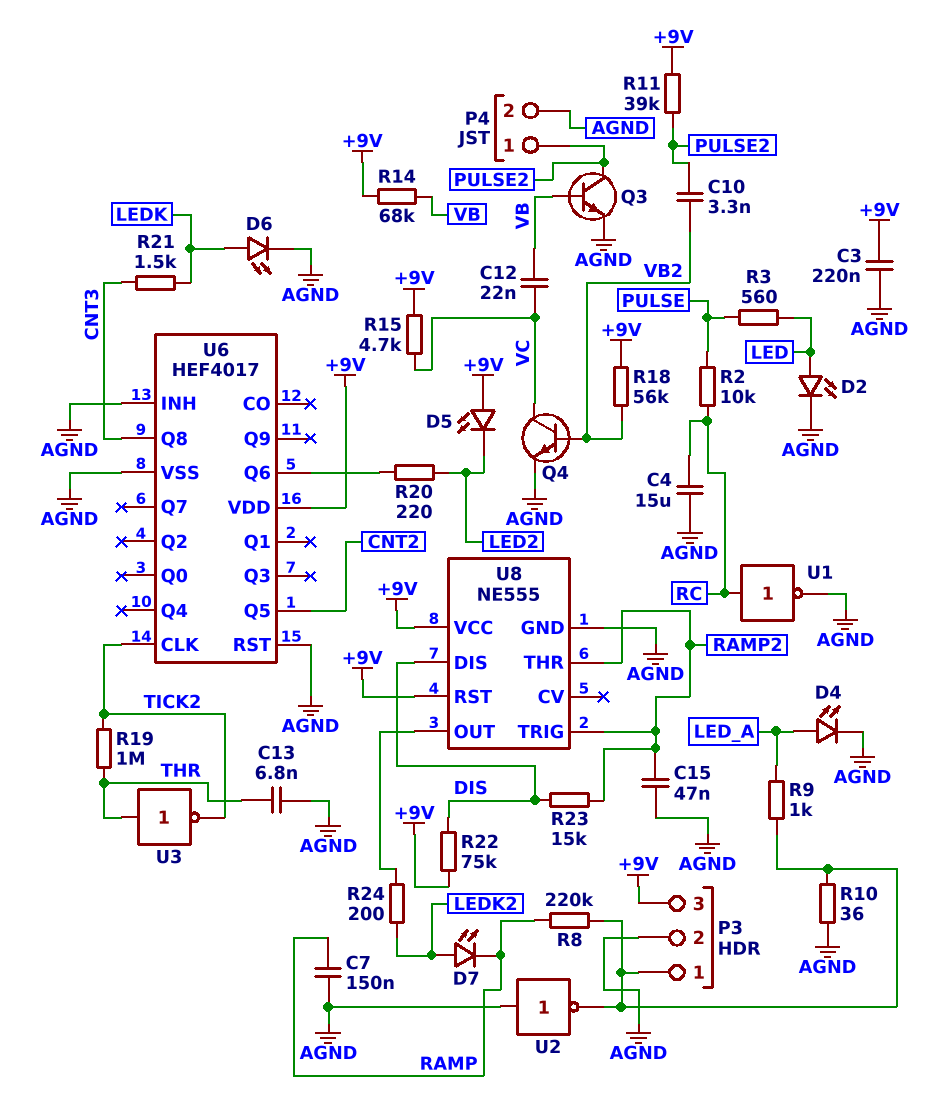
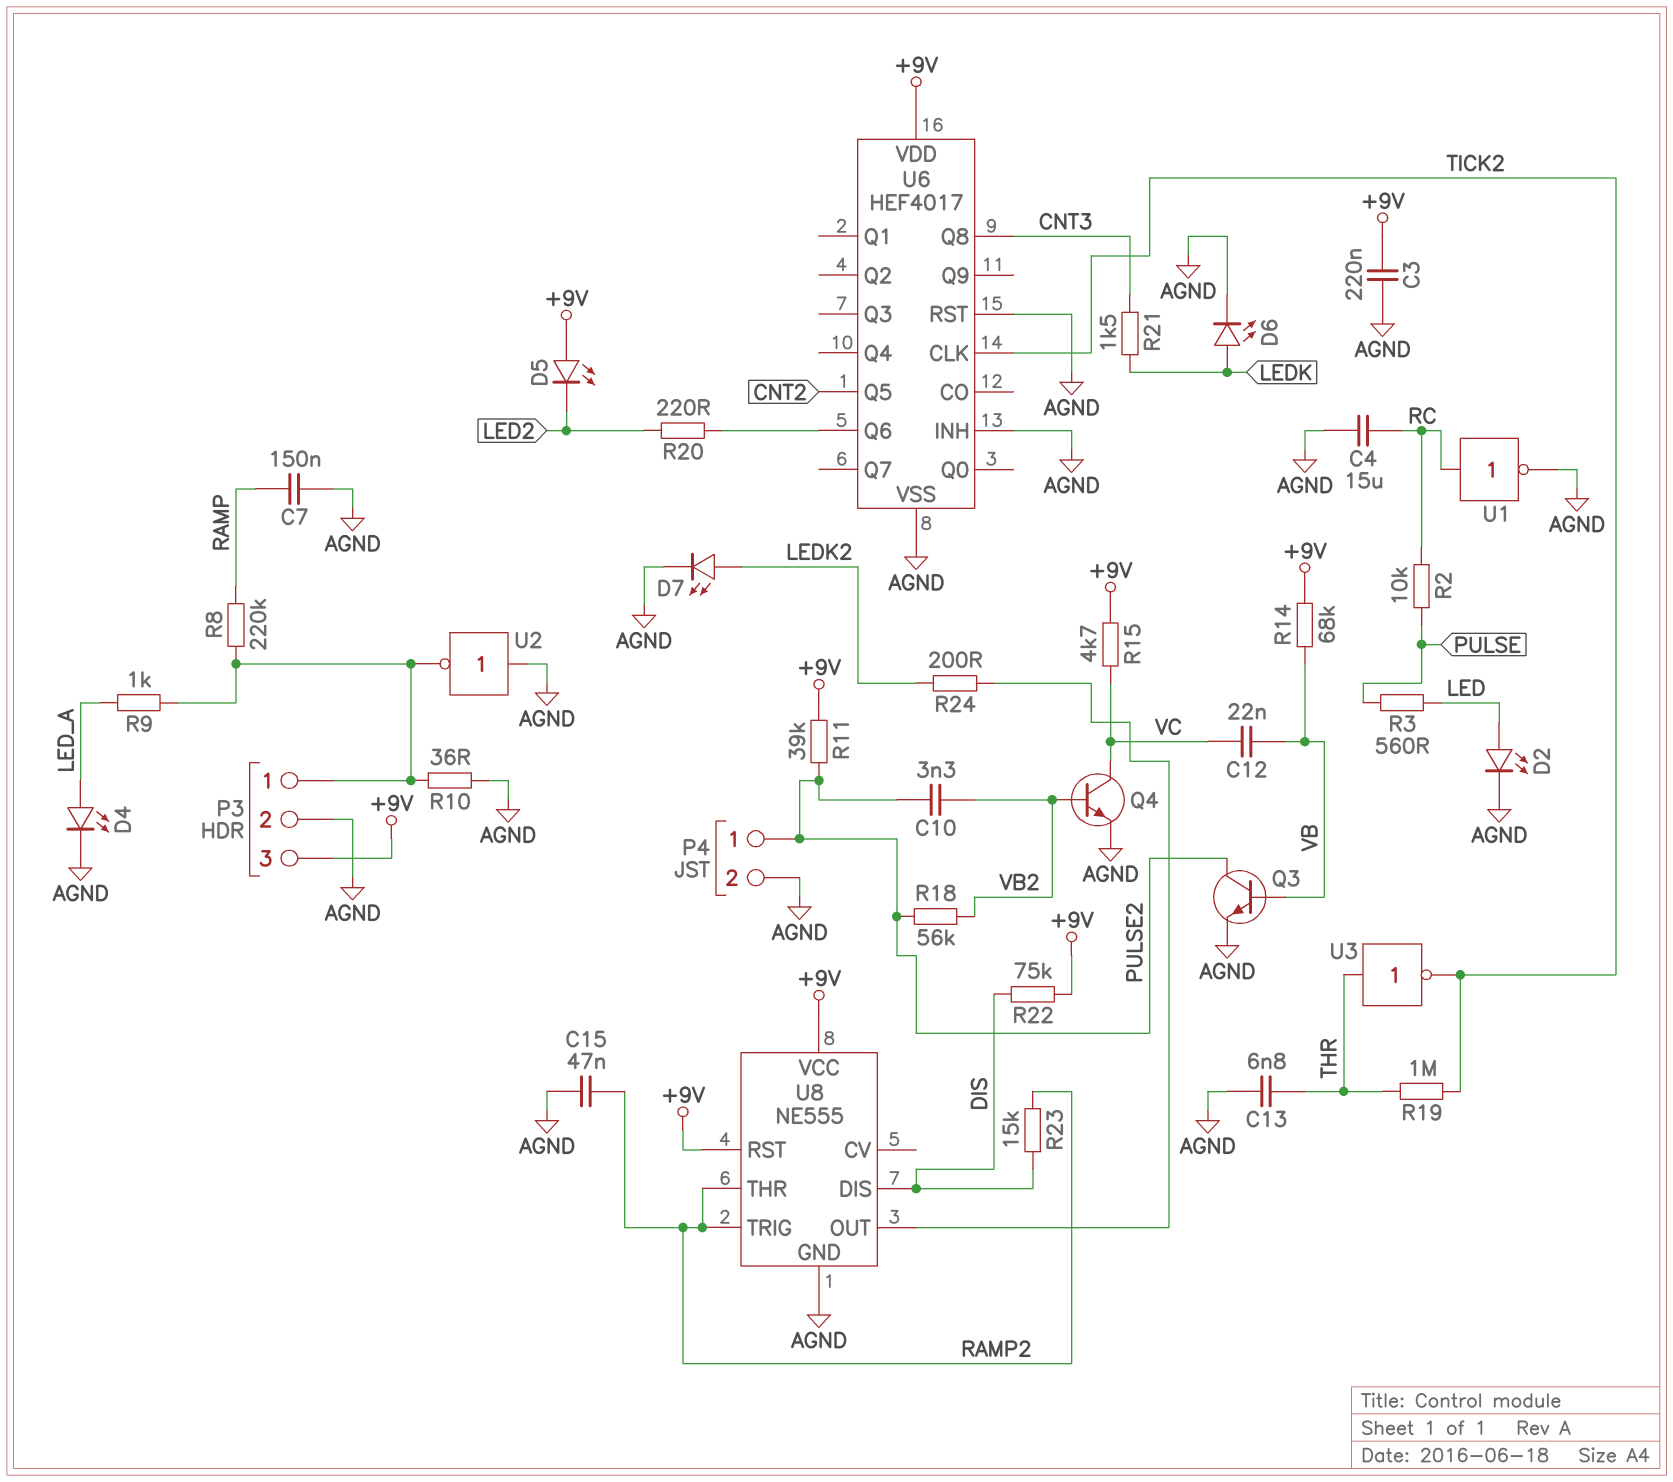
D7: LED (A LEDK2, K RAMP) -> LED (A LEDK2, K AGND)
R18: 56k (+9V, VB2) -> 56k (PULSE2, VB2)

